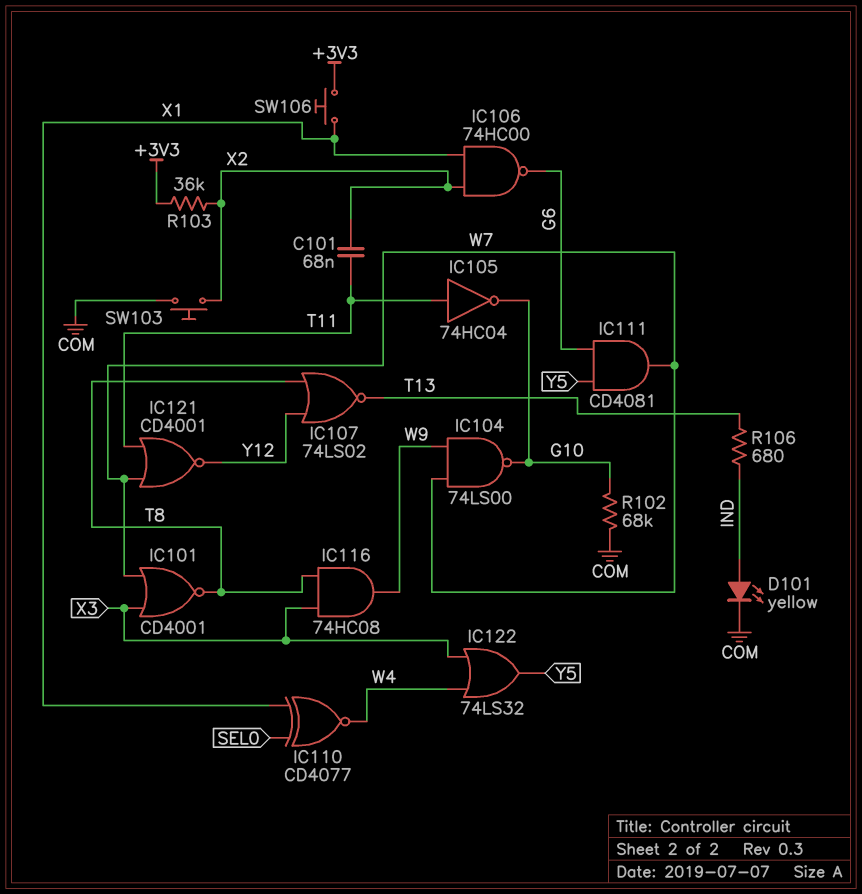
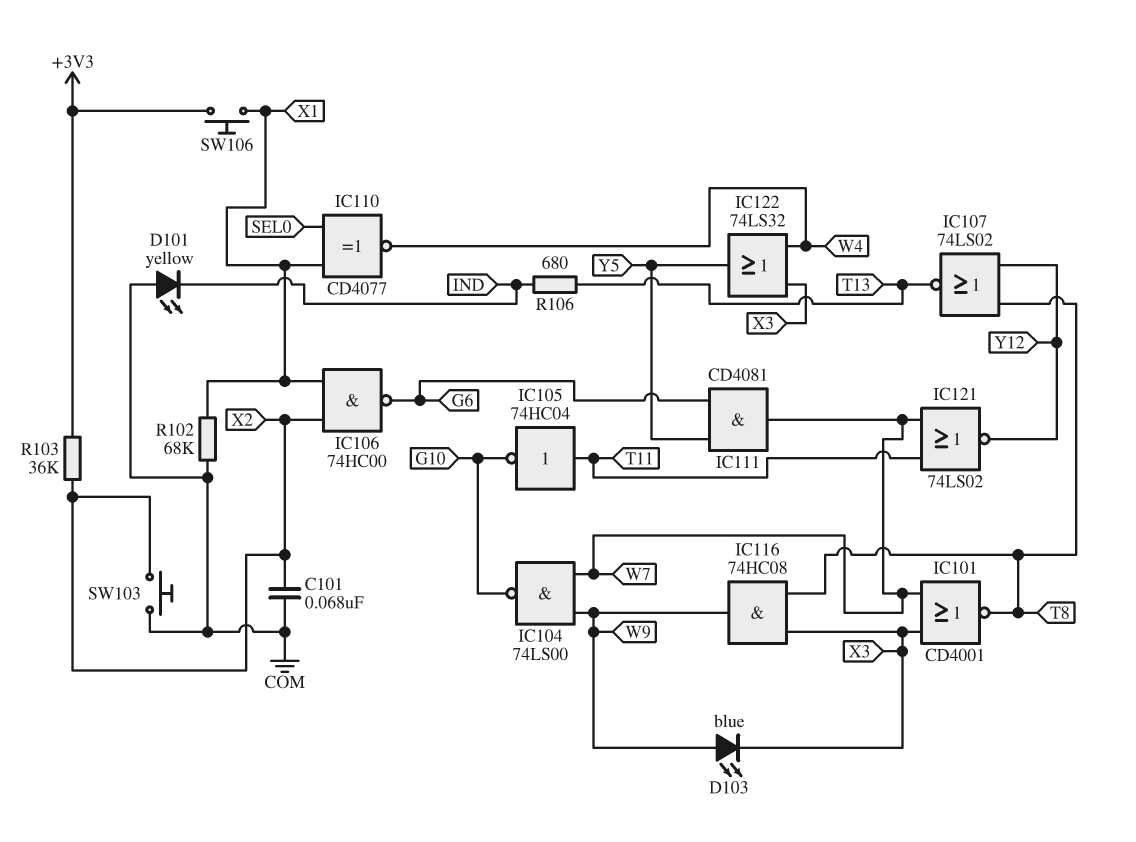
C101: 68nF (T11, X2) -> 68nF (COM, X2)
D101: LED yellow (A IND, K COM) -> LED yellow (A COM, K IND)
D103: none -> LED blue (A W9, K X3)
IC121: NOR CD4001 (in T11, in W7, out Y12) -> NOR 74LS02 (in T11, in W7, out Y12)
R102: 68k (COM, G10) -> 68k (COM, X1)

